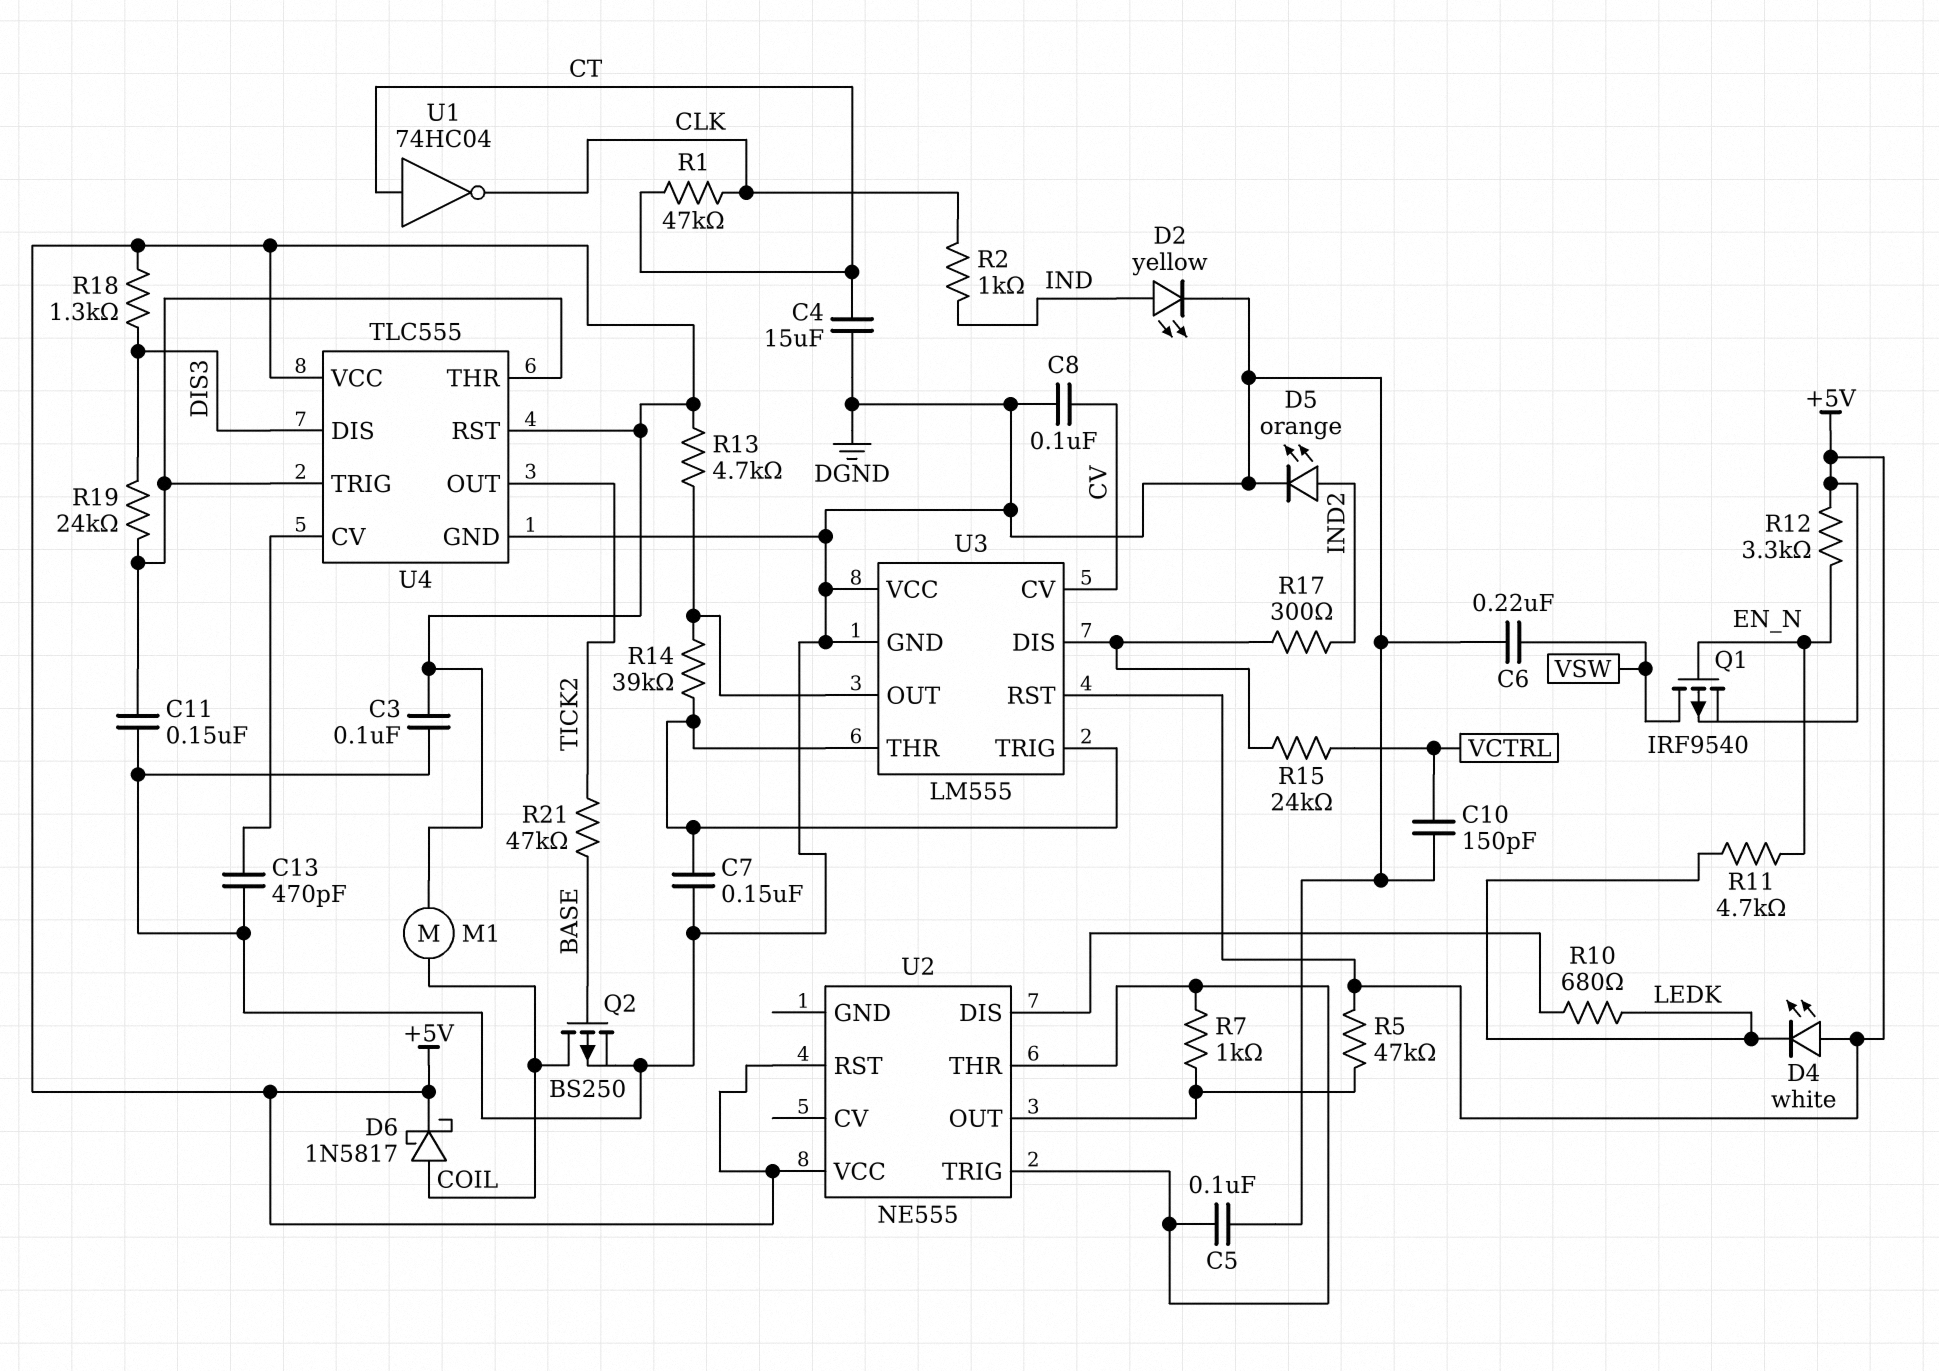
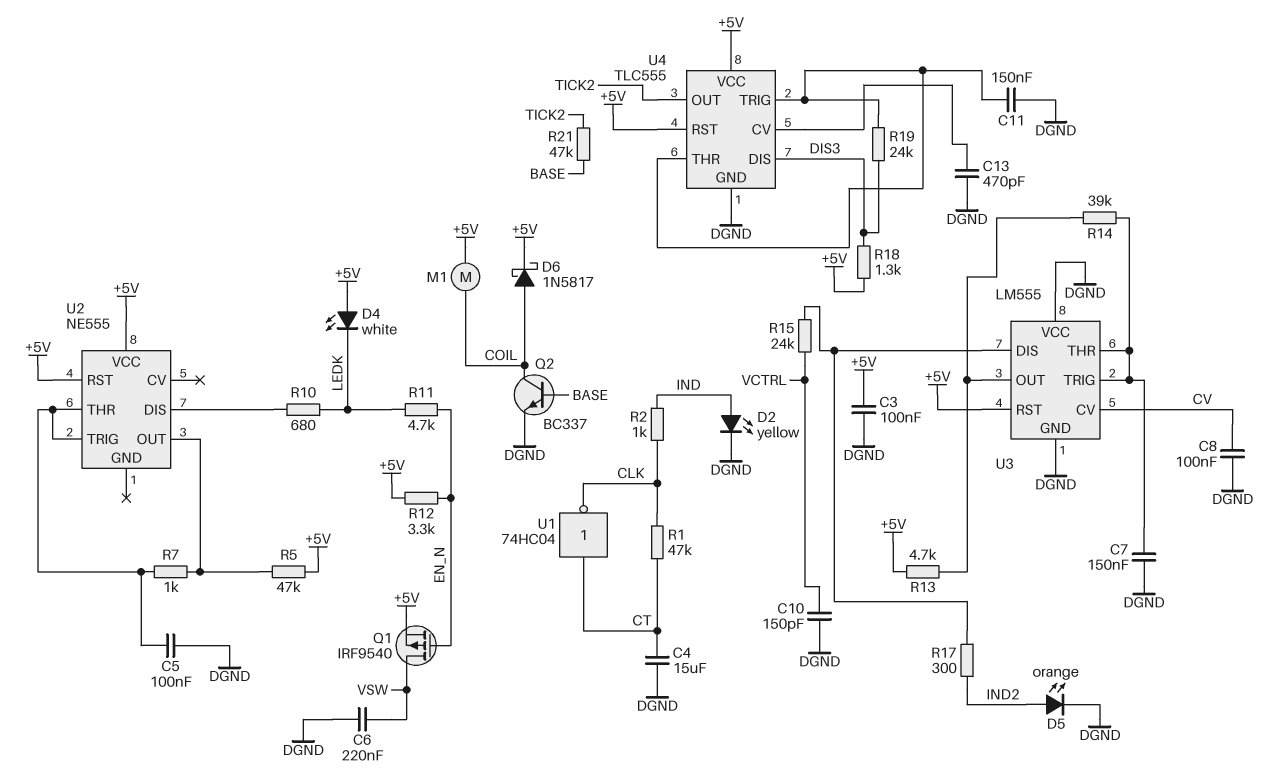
Q2: PMOS BS250 (G BASE, D COIL, S DGND) -> NPN BC337 (B BASE, C COIL, E DGND)

